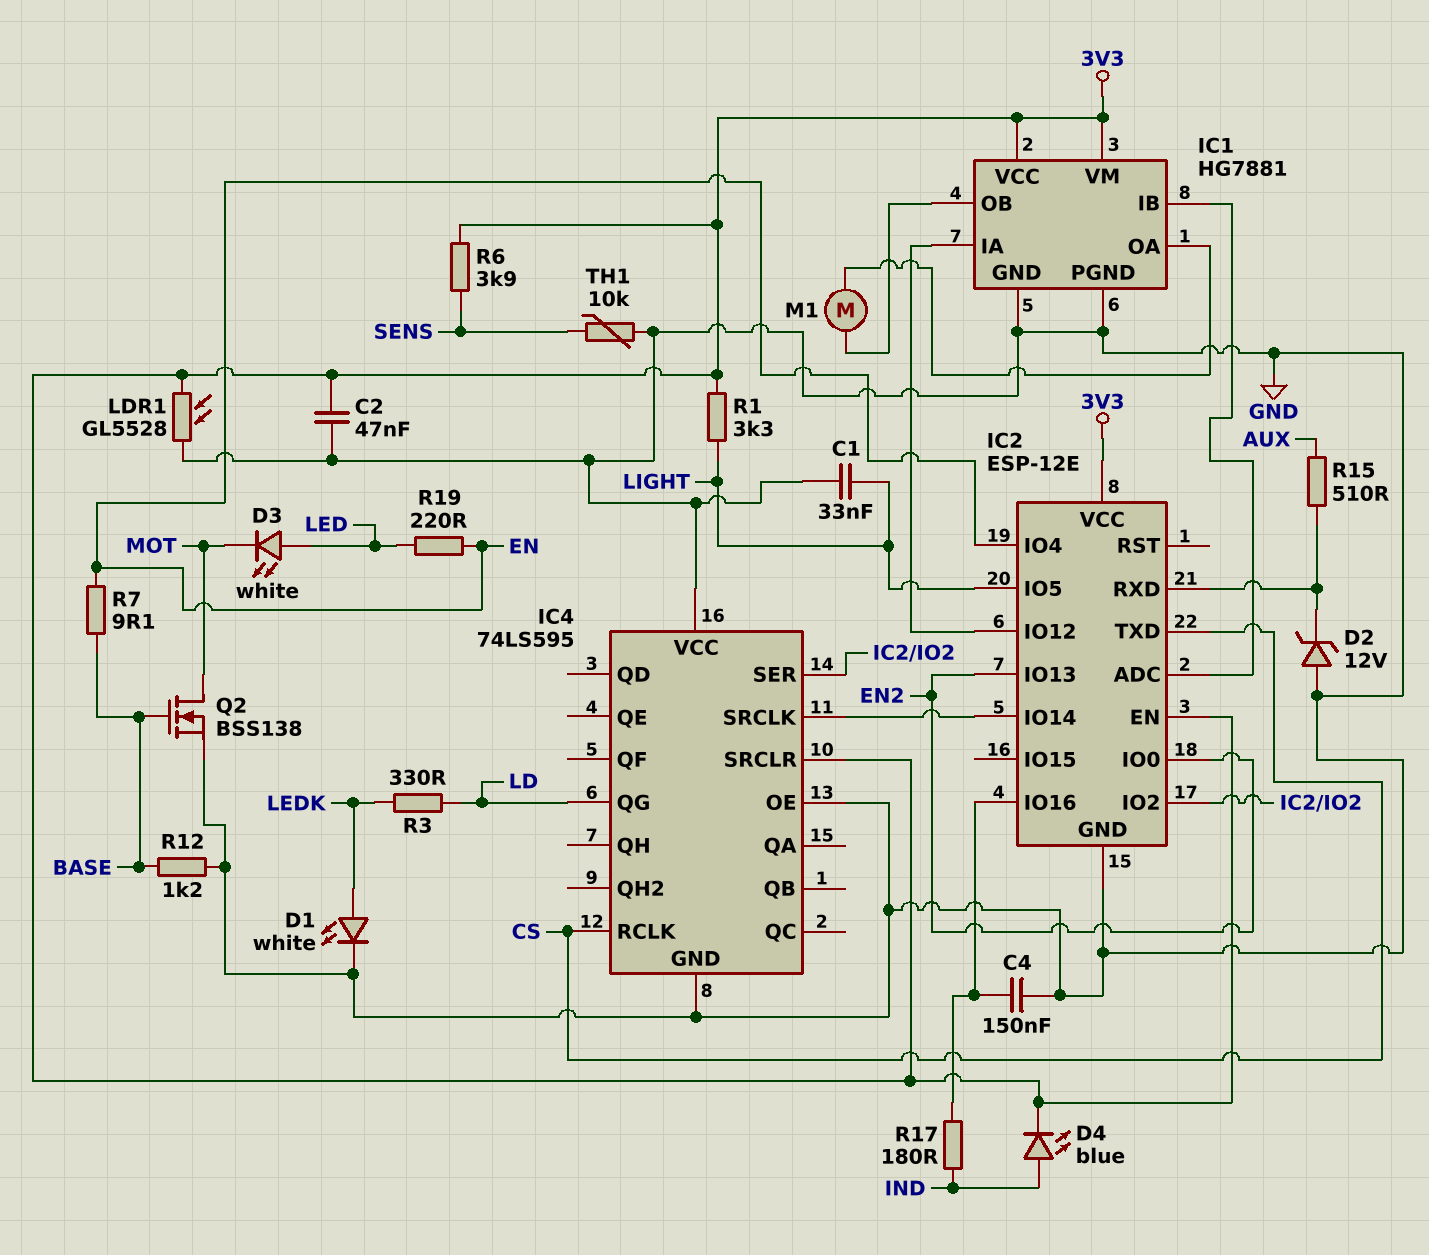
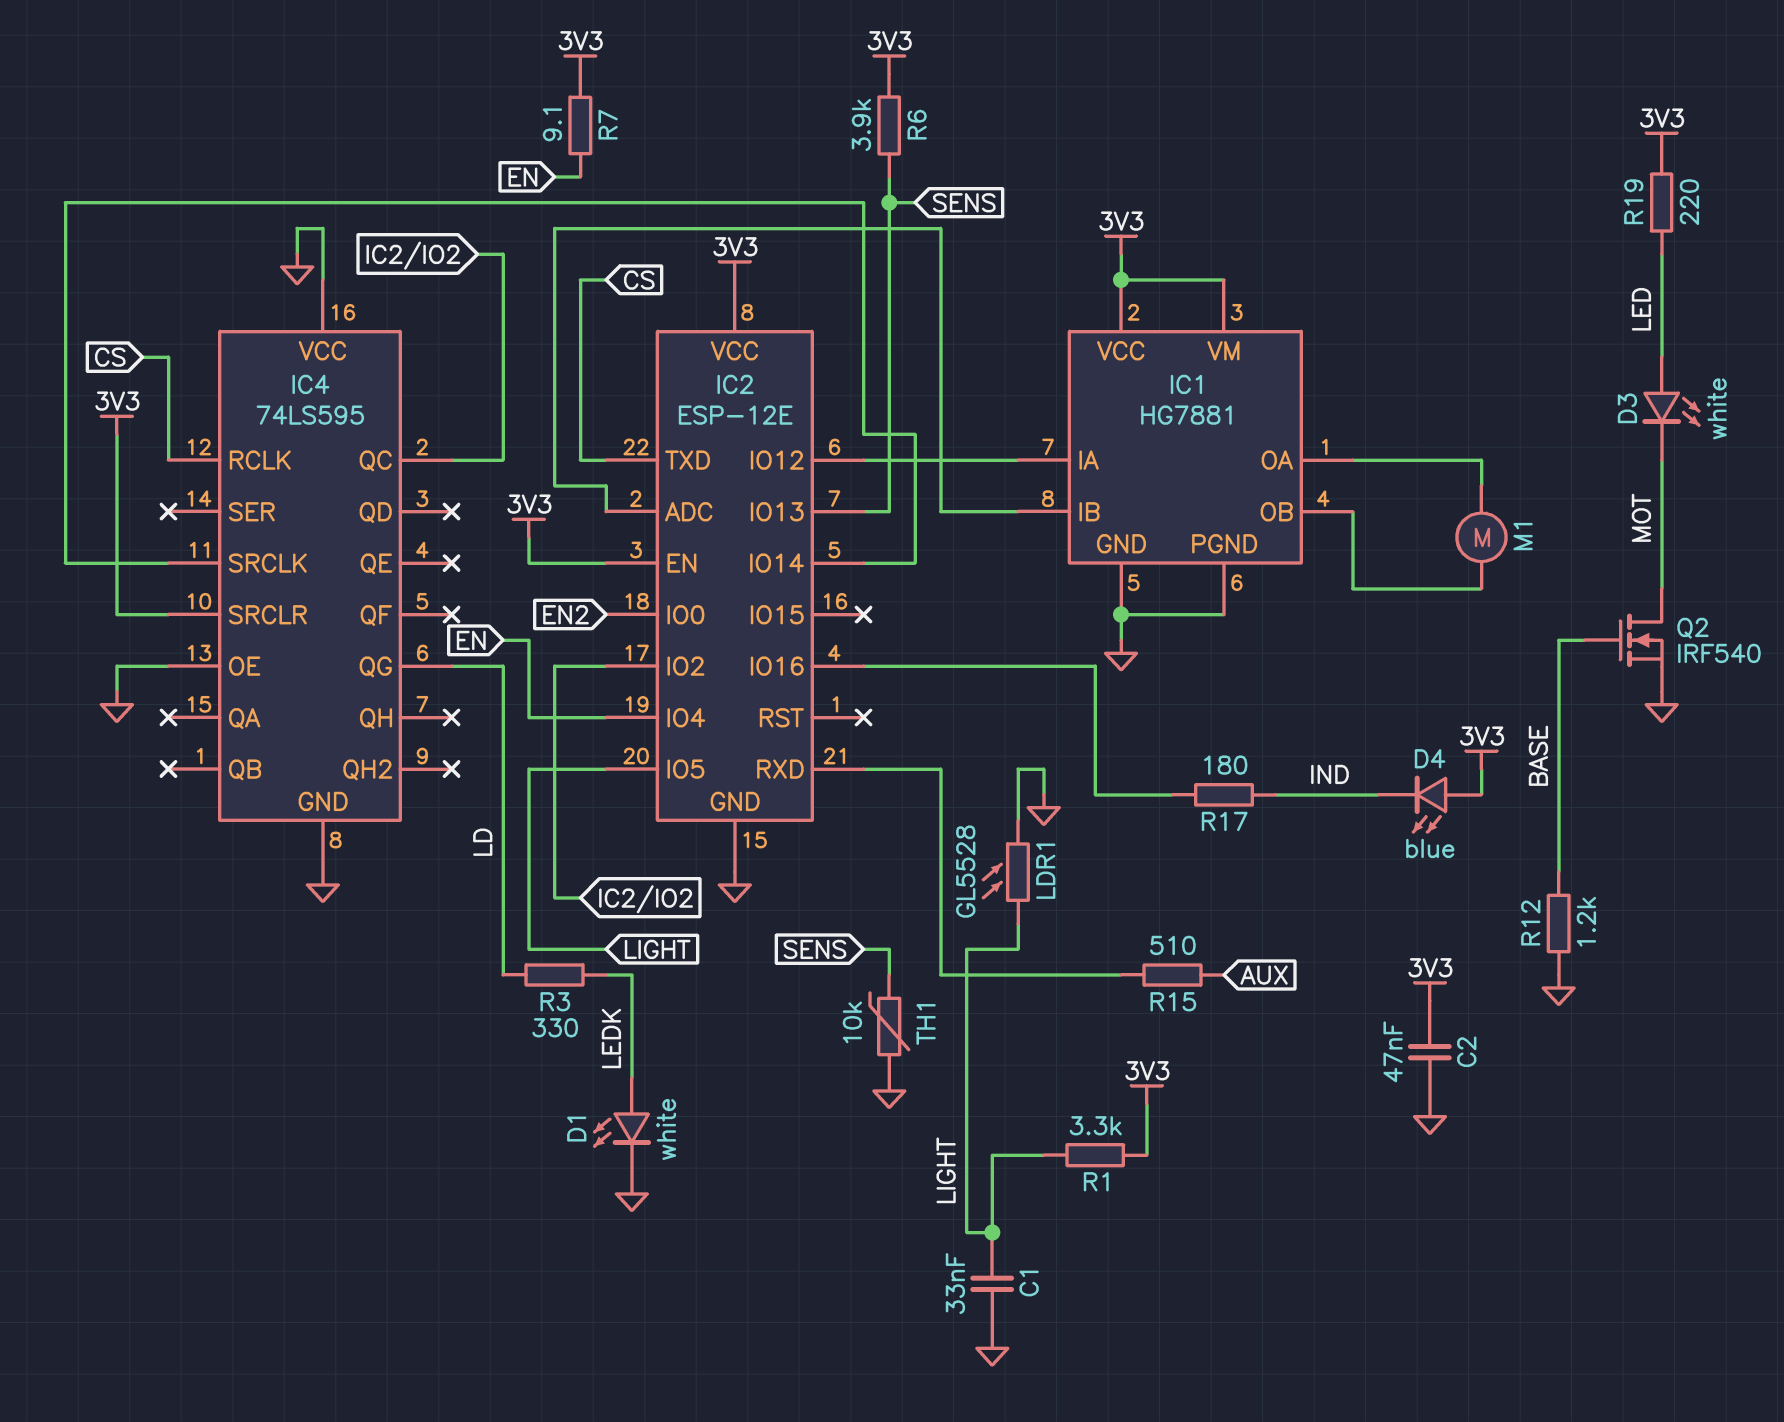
C4: 150nF (GND, IC2/IO16) -> none
D2: zener 12V (A GND, K IC2/RXD) -> none
D4: LED blue (A IND, K 3V3) -> LED blue (A 3V3, K IND)
IC2 pin IO13: EN2 -> SENS
IC4 pin QC: none -> IC2/IO2
IC4 pin SER: IC2/IO2 -> none
LDR1: GL5528 (3V3, GND) -> GL5528 (GND, LIGHT)
Q2: NMOS BSS138 (G BASE, D MOT, S GND) -> NMOS IRF540 (G BASE, D MOT, S GND)
R7: 9.1 (BASE, EN) -> 9.1 (3V3, EN)
R19: 220 (EN, LED) -> 220 (3V3, LED)

